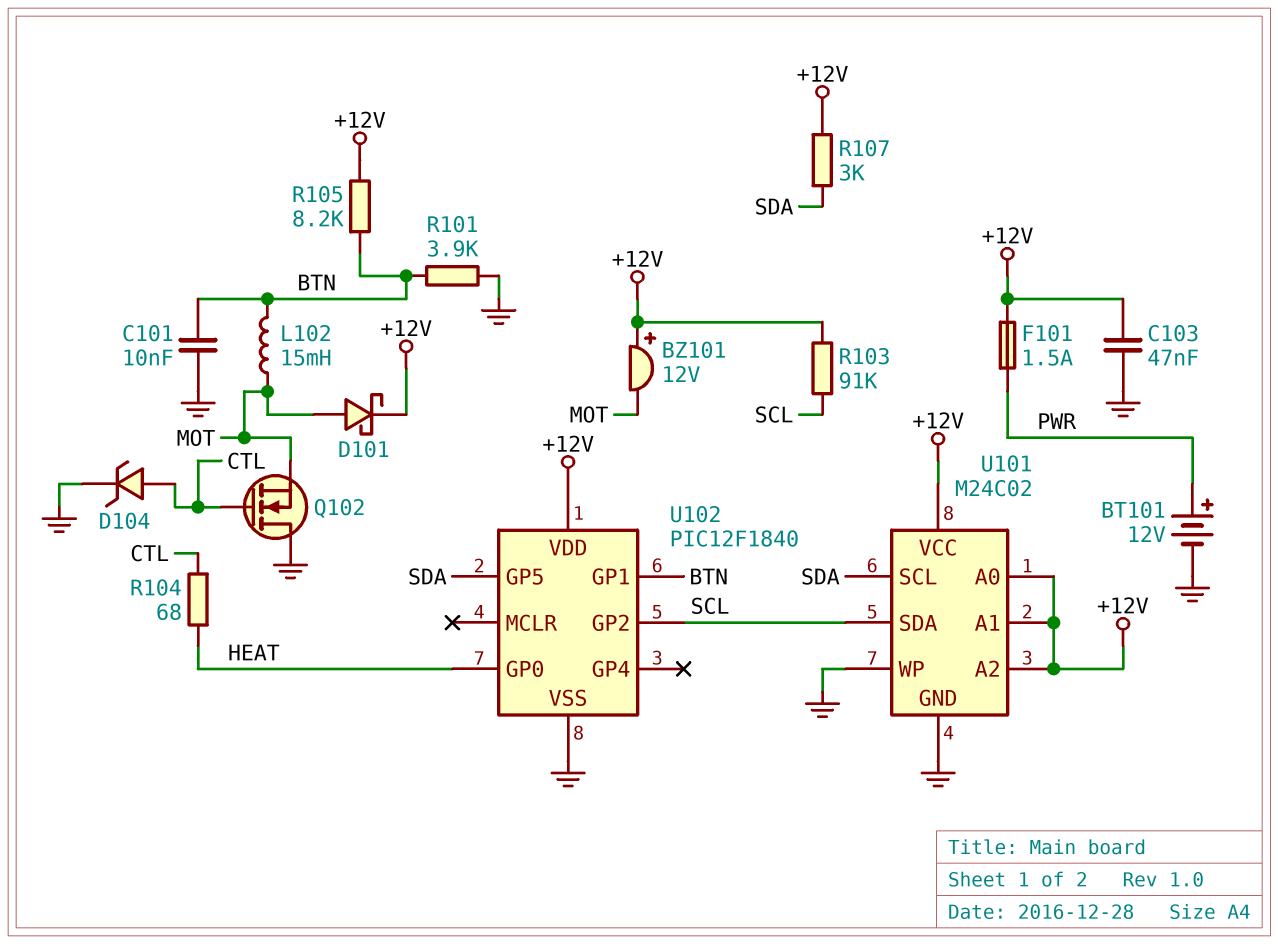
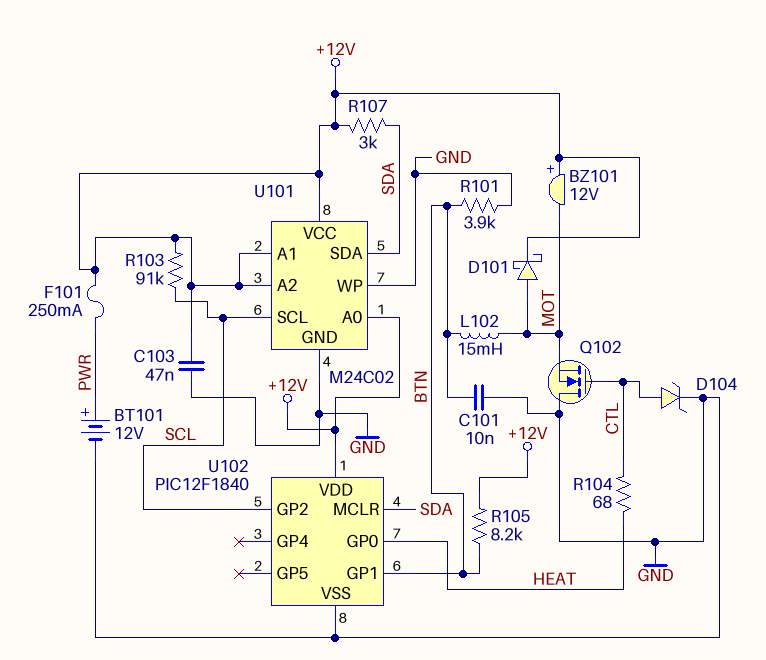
F101: 1.5A (+12V, PWR) -> 250mA (+12V, PWR)
U101 pin SCL: SDA -> SCL
U101 pin SDA: SCL -> SDA
U102 pin GP5: SDA -> none
U102 pin MCLR: none -> SDA

